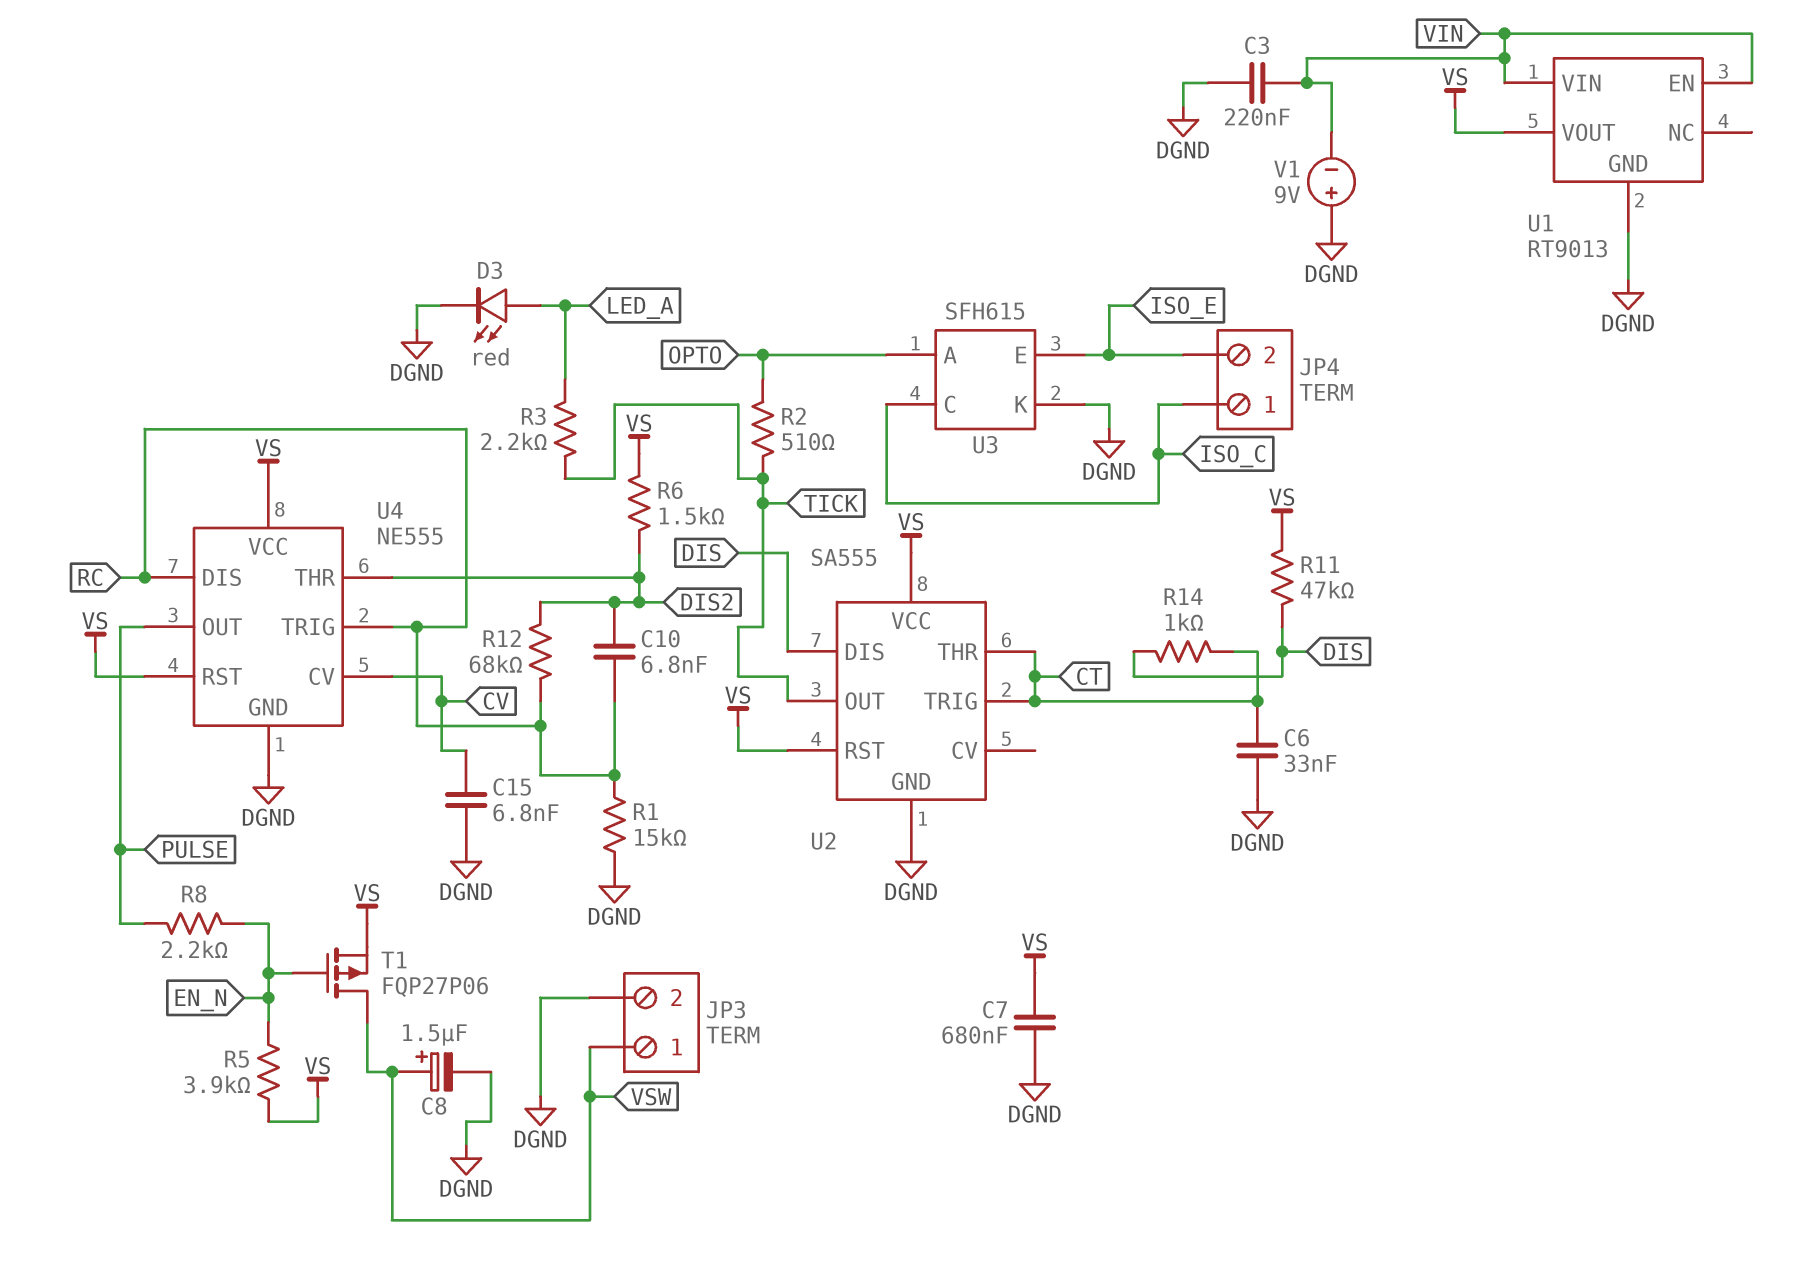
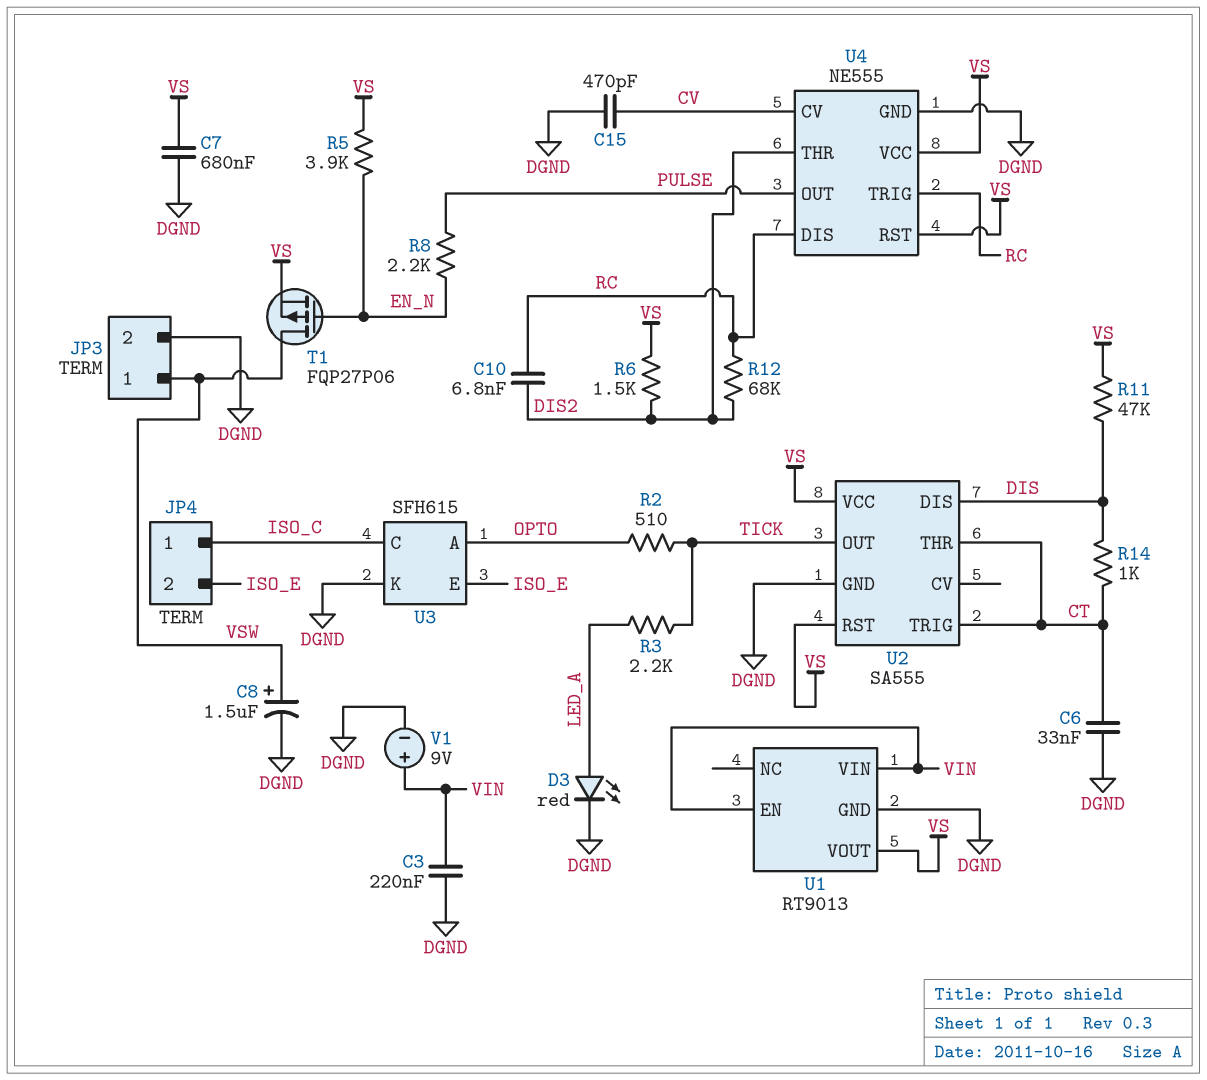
C15: 6.8nF (CV, DGND) -> 470pF (CV, DGND)
R1: 15k (DGND, RC) -> none
V1: 9V (plus DGND, minus VIN) -> 9V (plus VIN, minus DGND)

